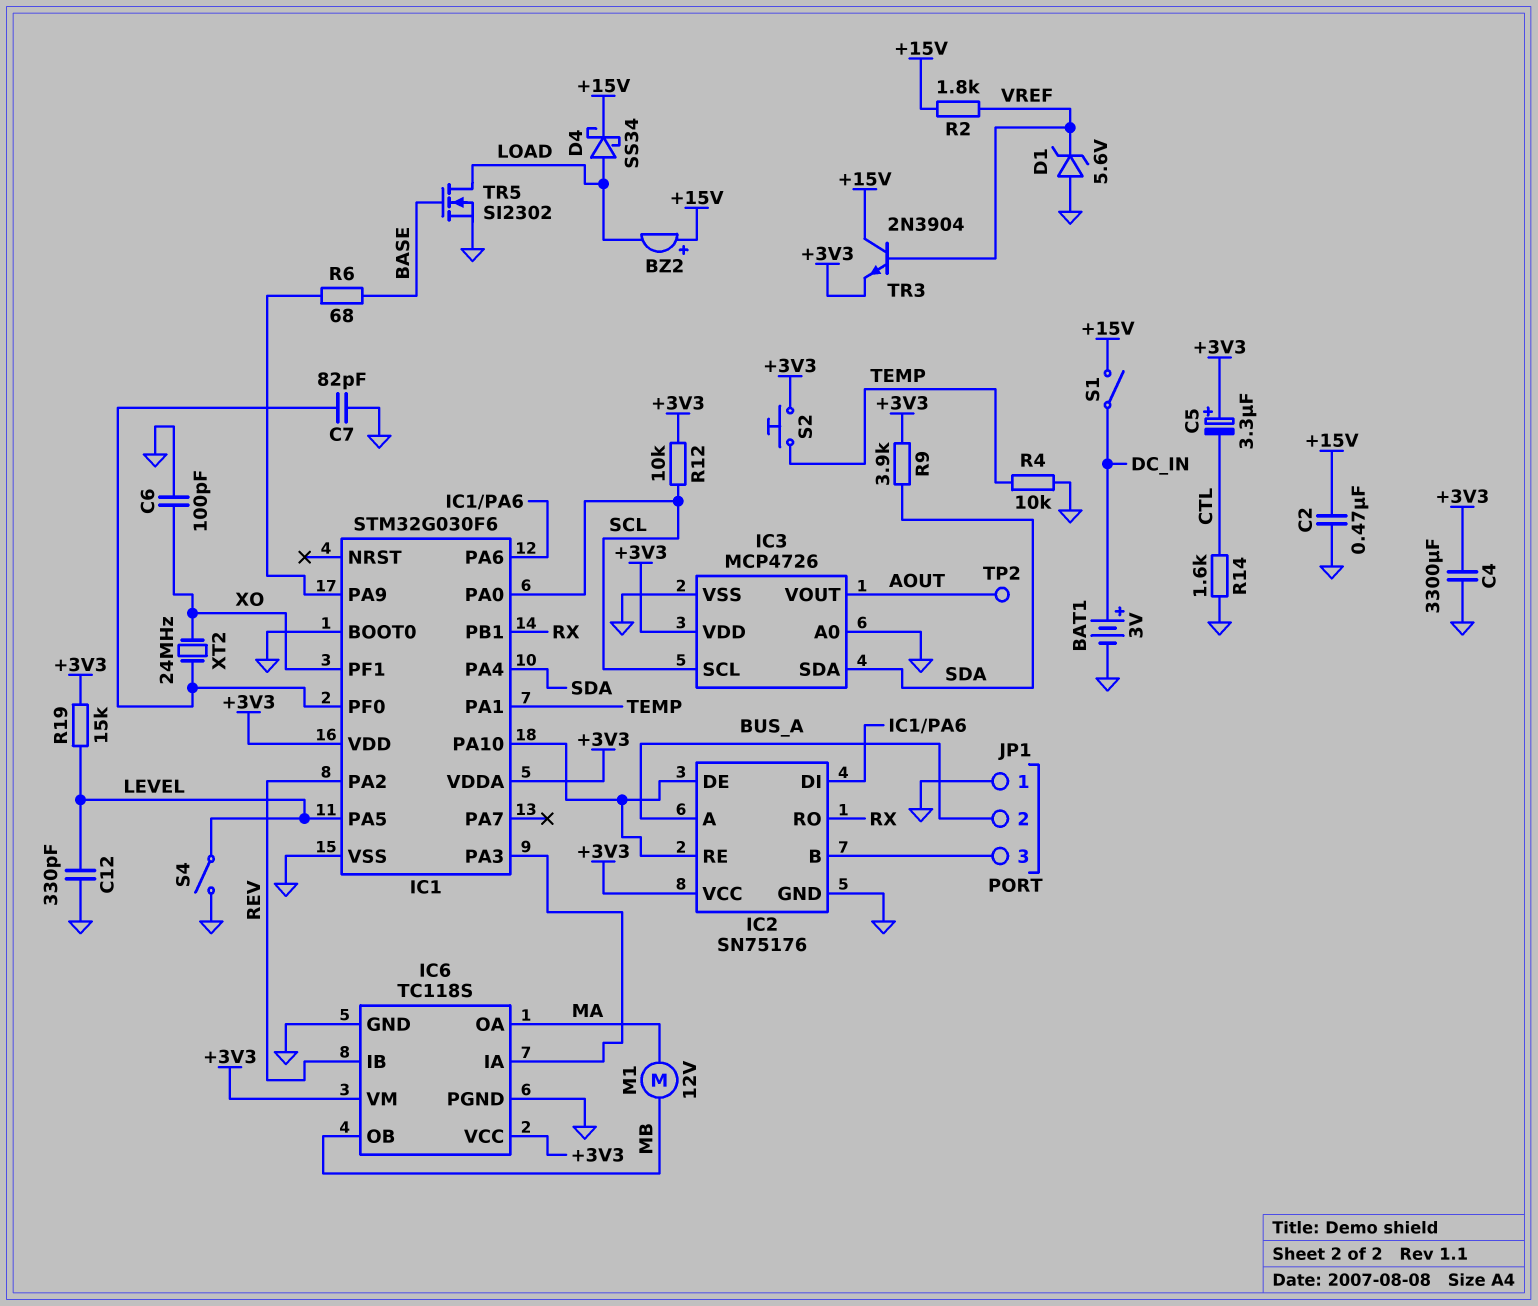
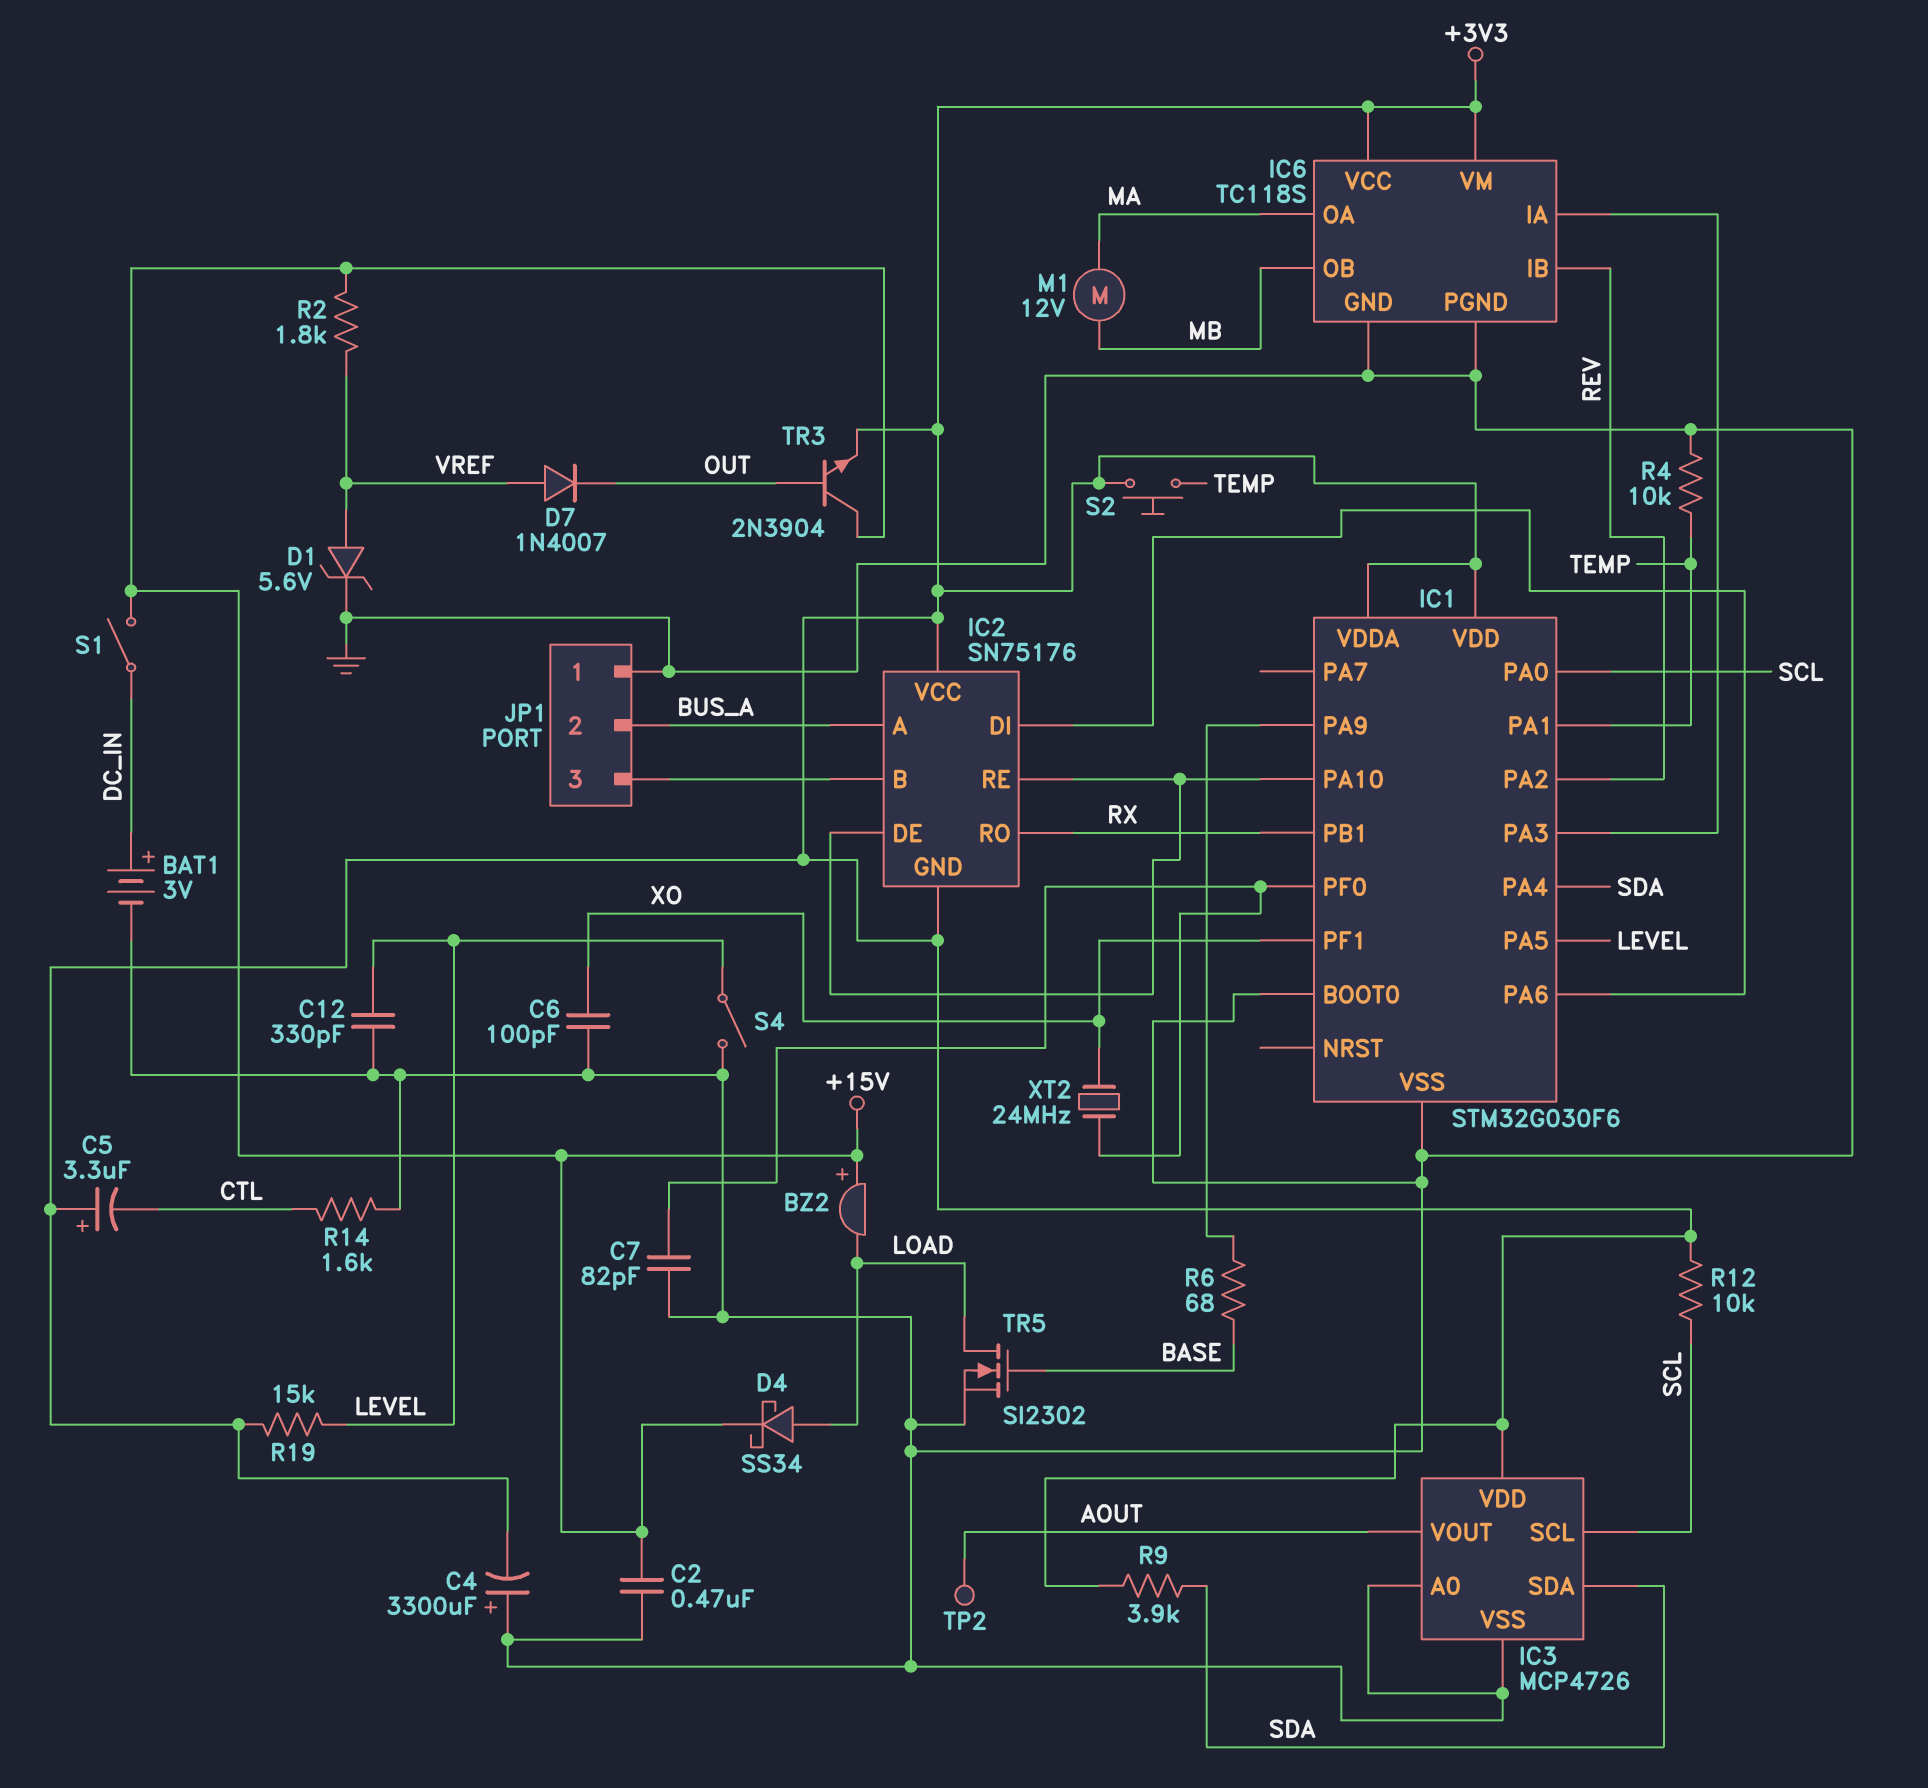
C4: 3300uF (+3V3, GND) -> 3300uF (plus GND, minus +3V3)
D1: zener 5.6V (A GND, K VREF) -> zener 5.6V (A VREF, K GND)
D7: none -> diode 1N4007 (A VREF, K OUT)
IC2 pin GND: GND -> +3V3
TR3: NPN 2N3904 (B VREF, C +15V, E +3V3) -> NPN 2N3904 (B OUT, C +15V, E +3V3)

